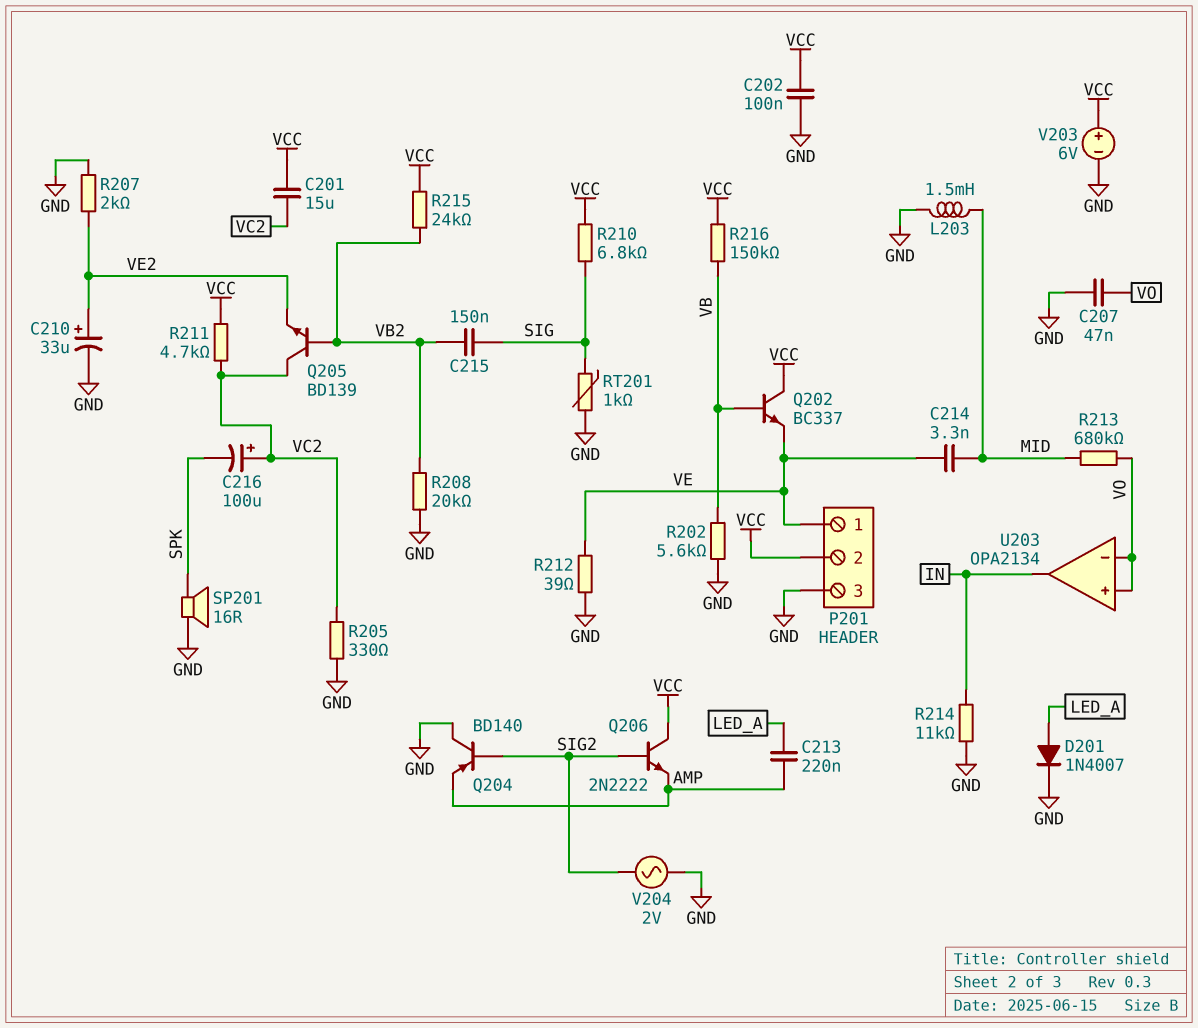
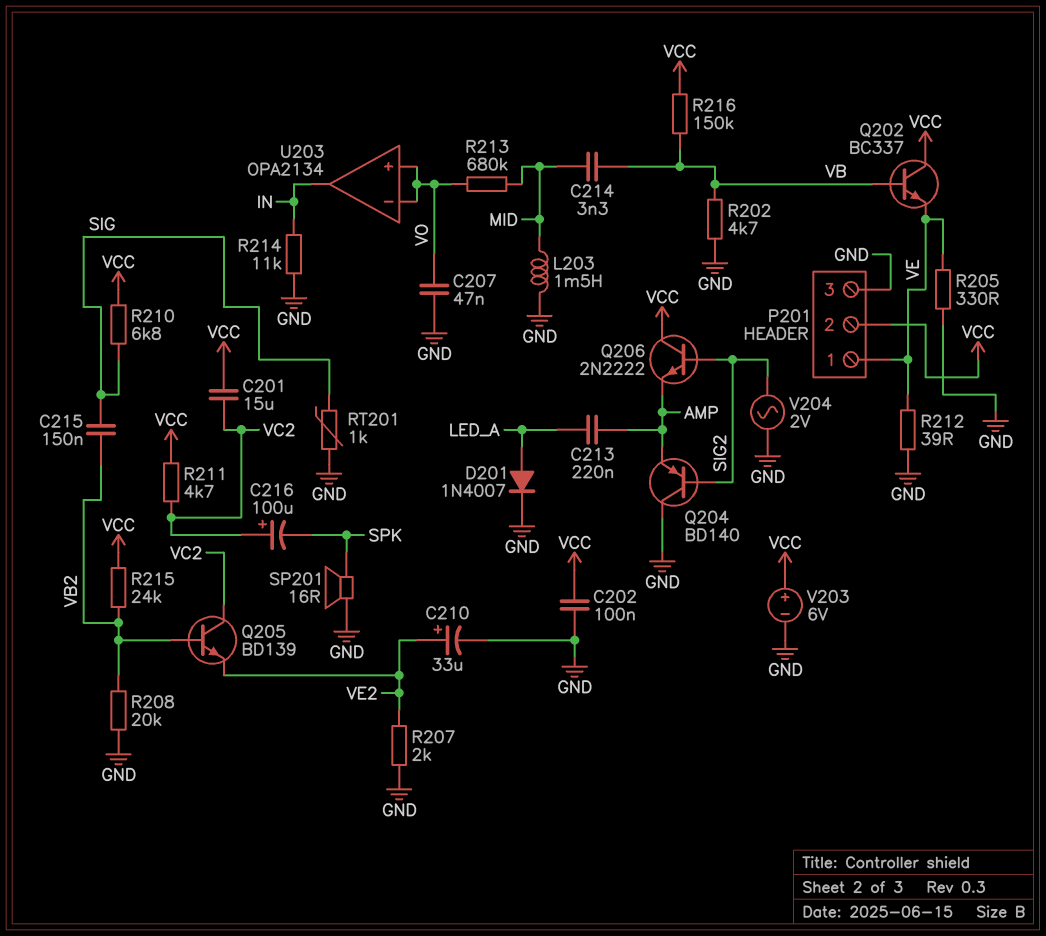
C214: 3.3nF (MID, VE) -> 3.3nF (MID, VB)
R202: 5.6k (GND, VB) -> 4.7k (GND, VB)
R205: 330 (GND, VC2) -> 330 (GND, VE)

